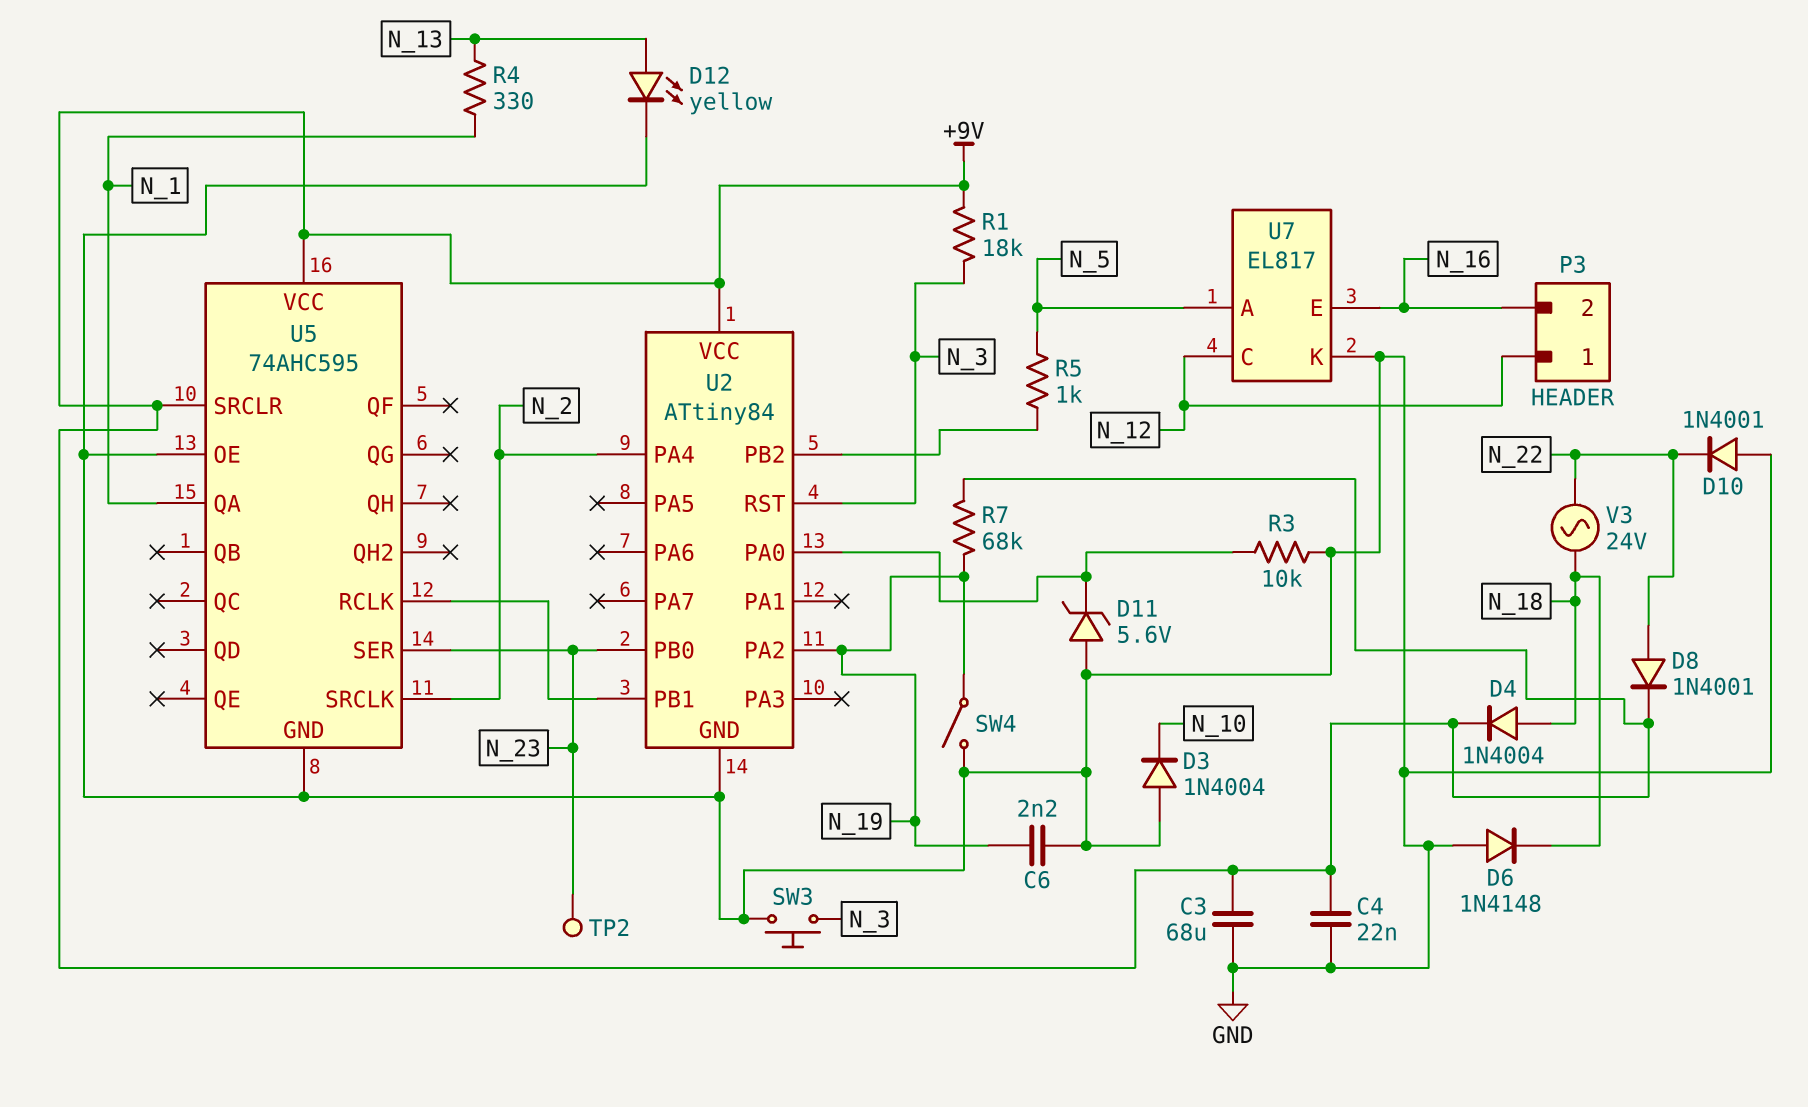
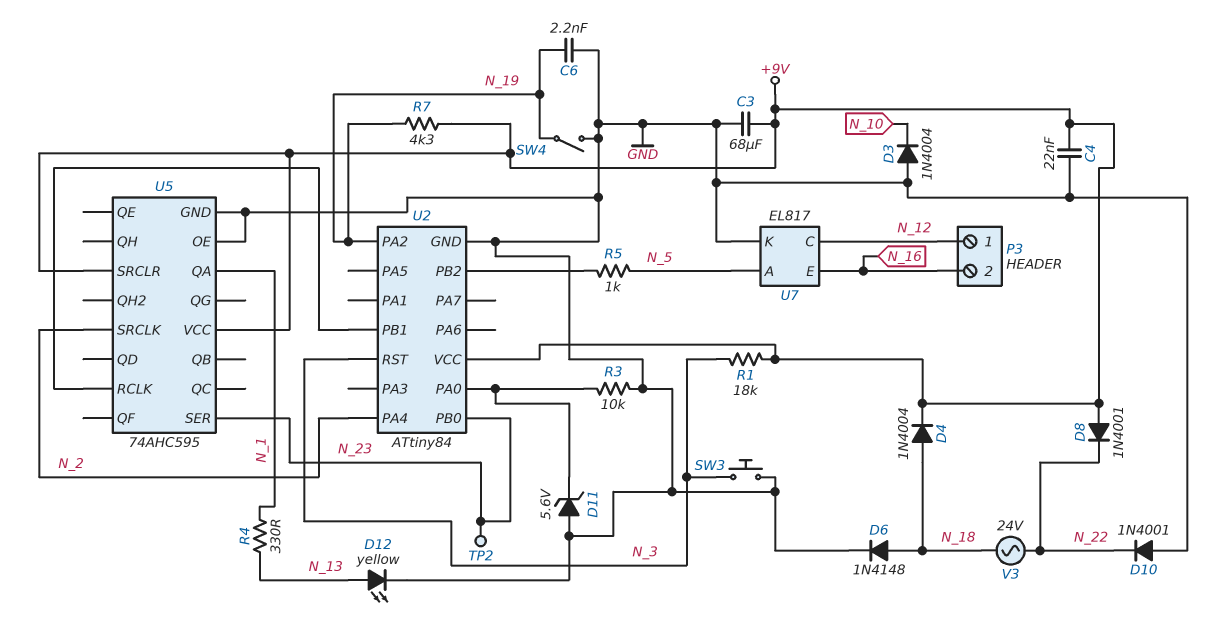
D6: diode 1N4148 (A GND, K N_18) -> diode 1N4148 (A N_18, K GND)
D8: diode 1N4001 (A N_22, K +9V) -> diode 1N4001 (A +9V, K N_22)
R7: 68k (+9V, N_19) -> 4.3k (+9V, N_19)

